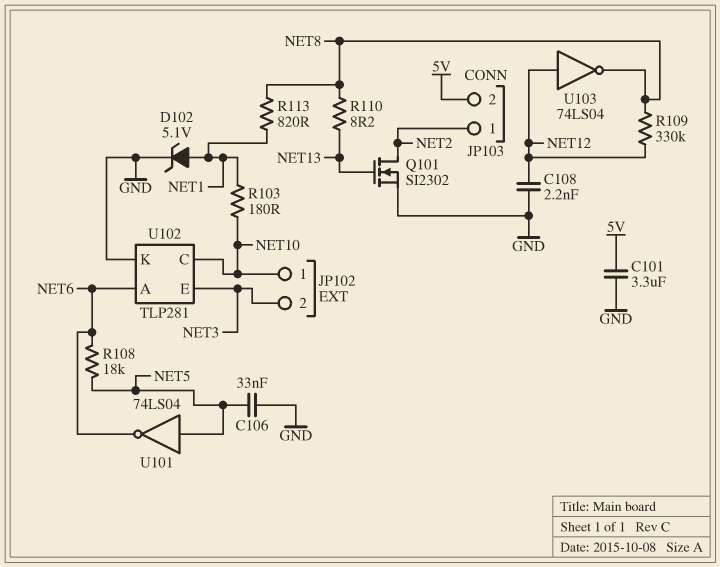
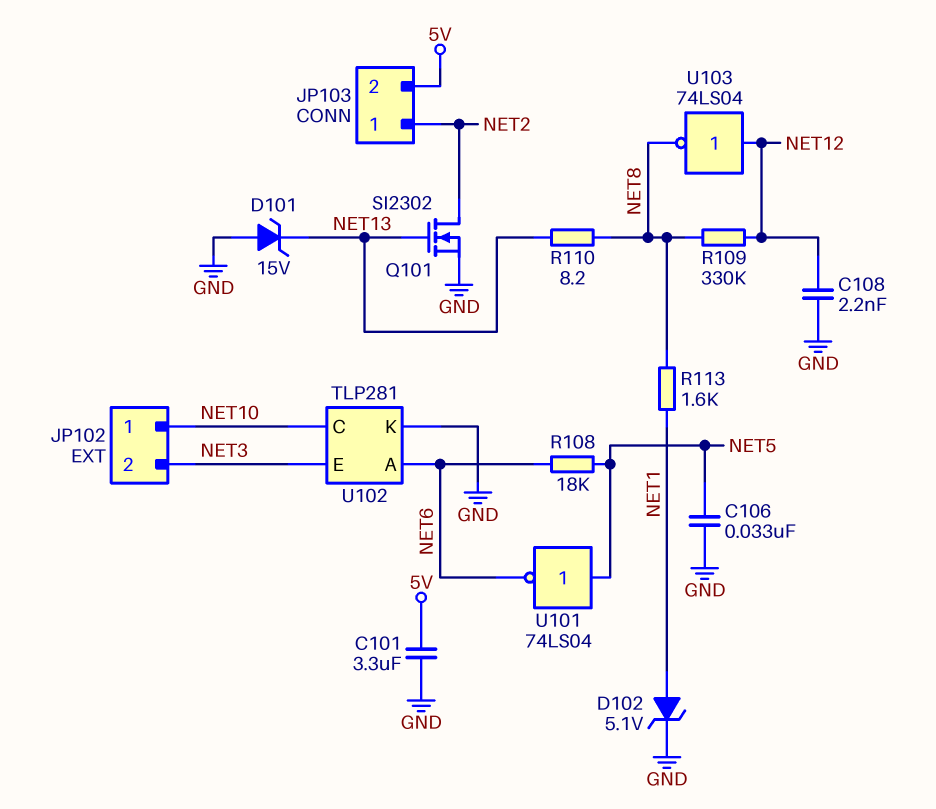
D101: none -> zener 15V (A GND, K NET13)
R103: 180 (NET1, NET10) -> none
R113: 820 (NET1, NET8) -> 1.6k (NET1, NET8)

